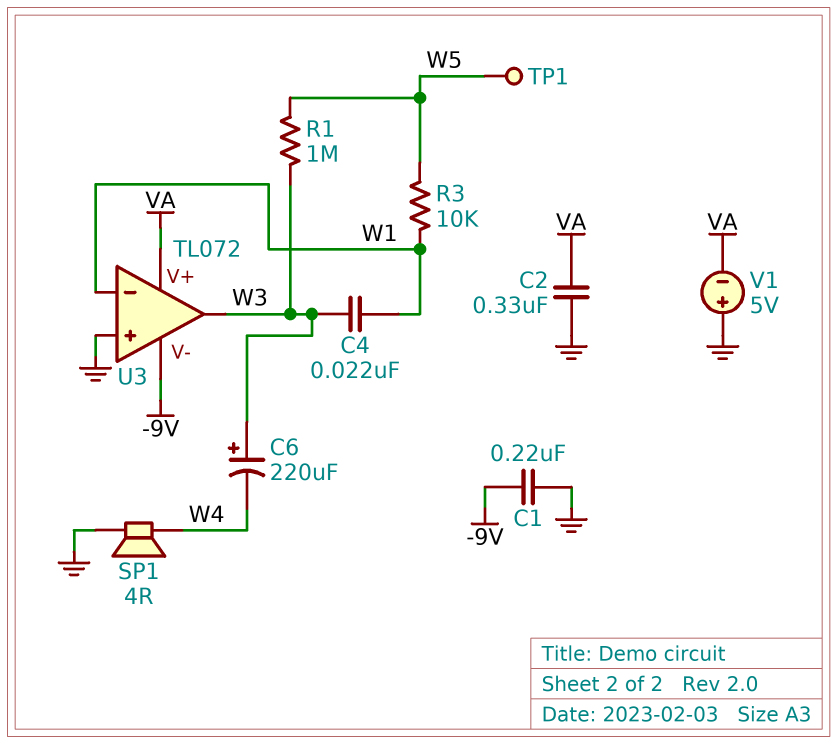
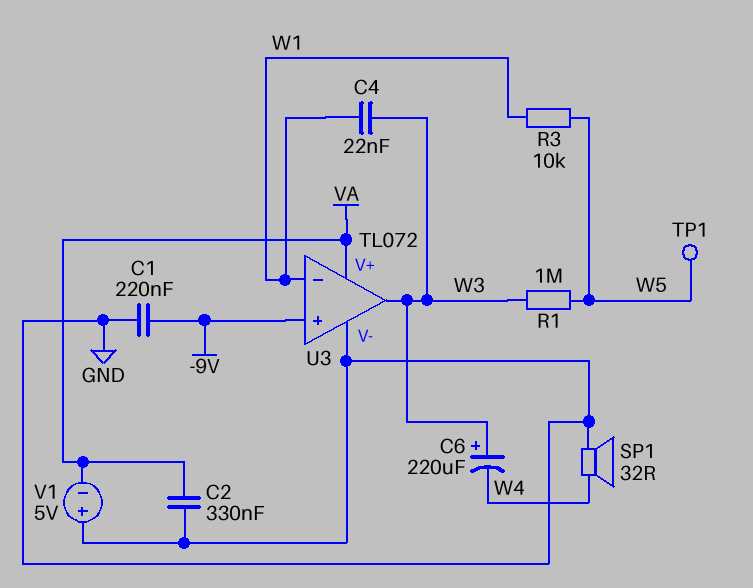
SP1: speaker 4R (GND, W4) -> speaker 32R (GND, W4)
U3 pin V-: -9V -> GND
U3 pin in+: GND -> -9V

